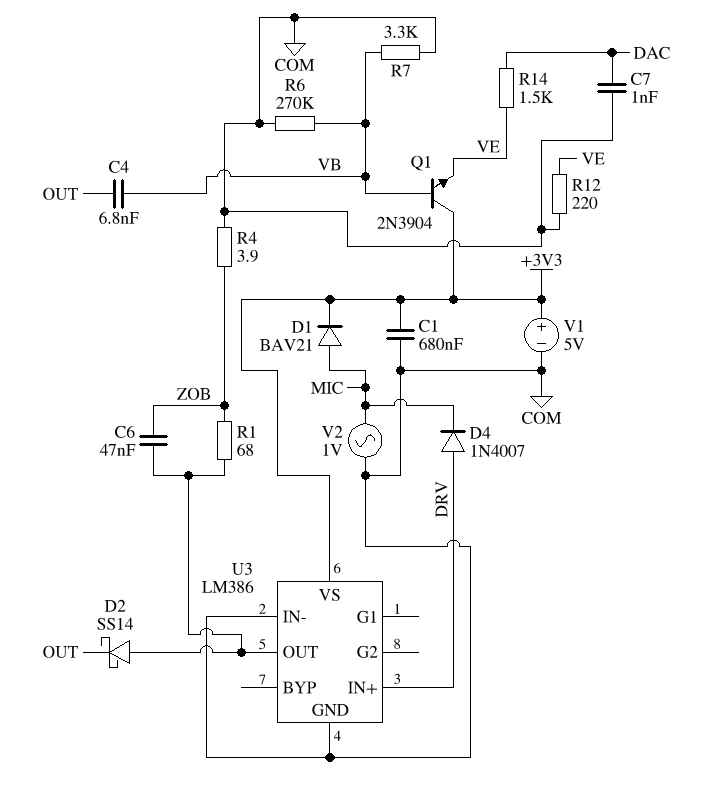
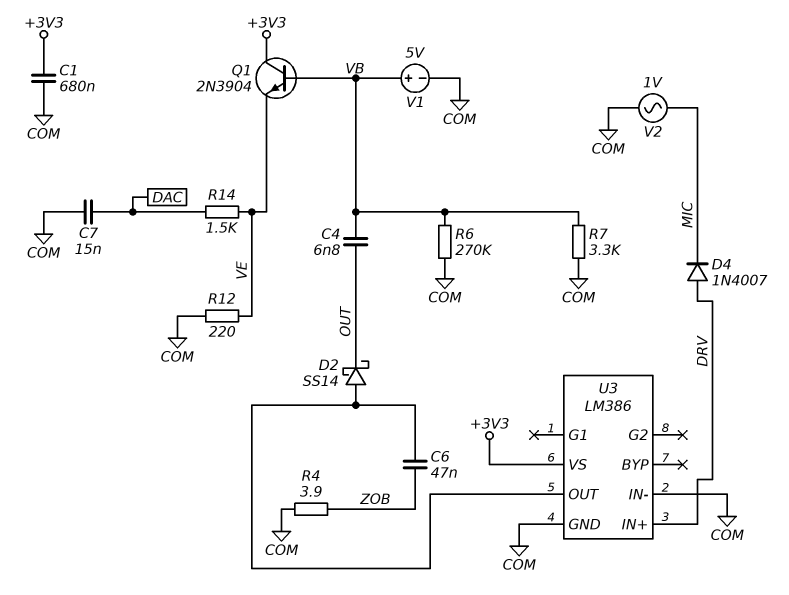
C7: 1nF (COM, DAC) -> 15nF (COM, DAC)
D1: diode BAV21 (A MIC, K +3V3) -> none
R1: 68 (U3/OUT, ZOB) -> none
V1: 5V (plus +3V3, minus COM) -> 5V (plus VB, minus COM)

